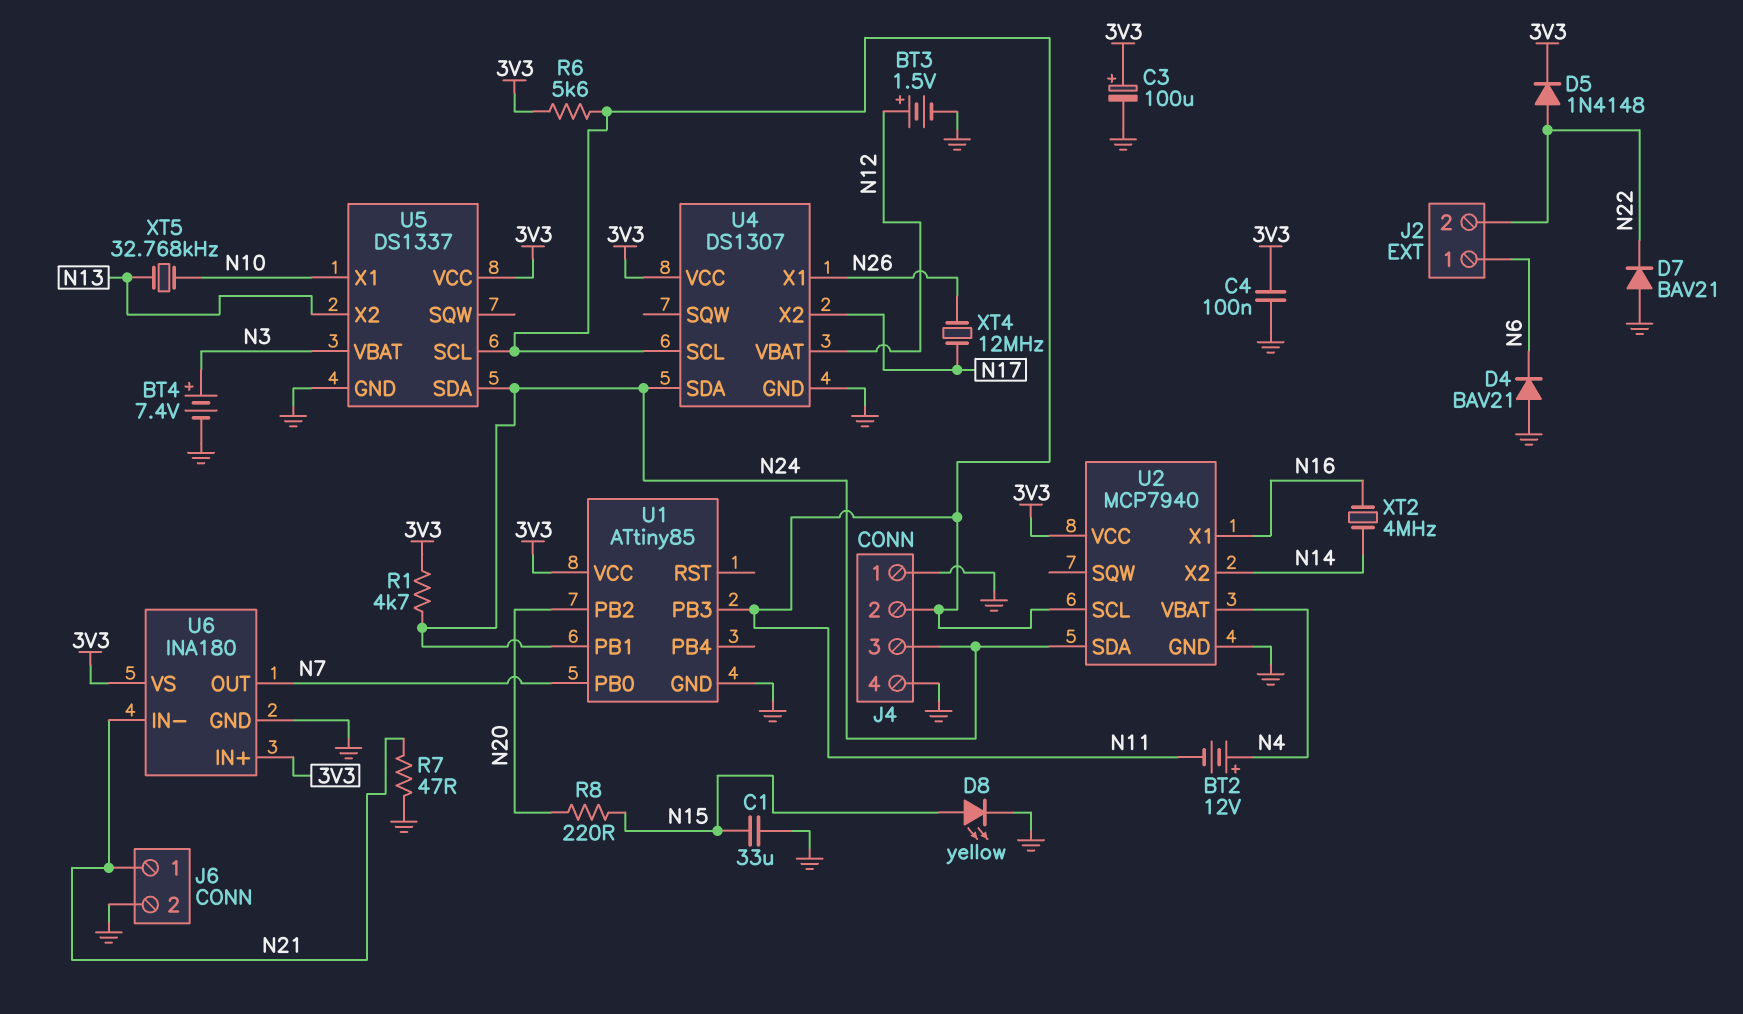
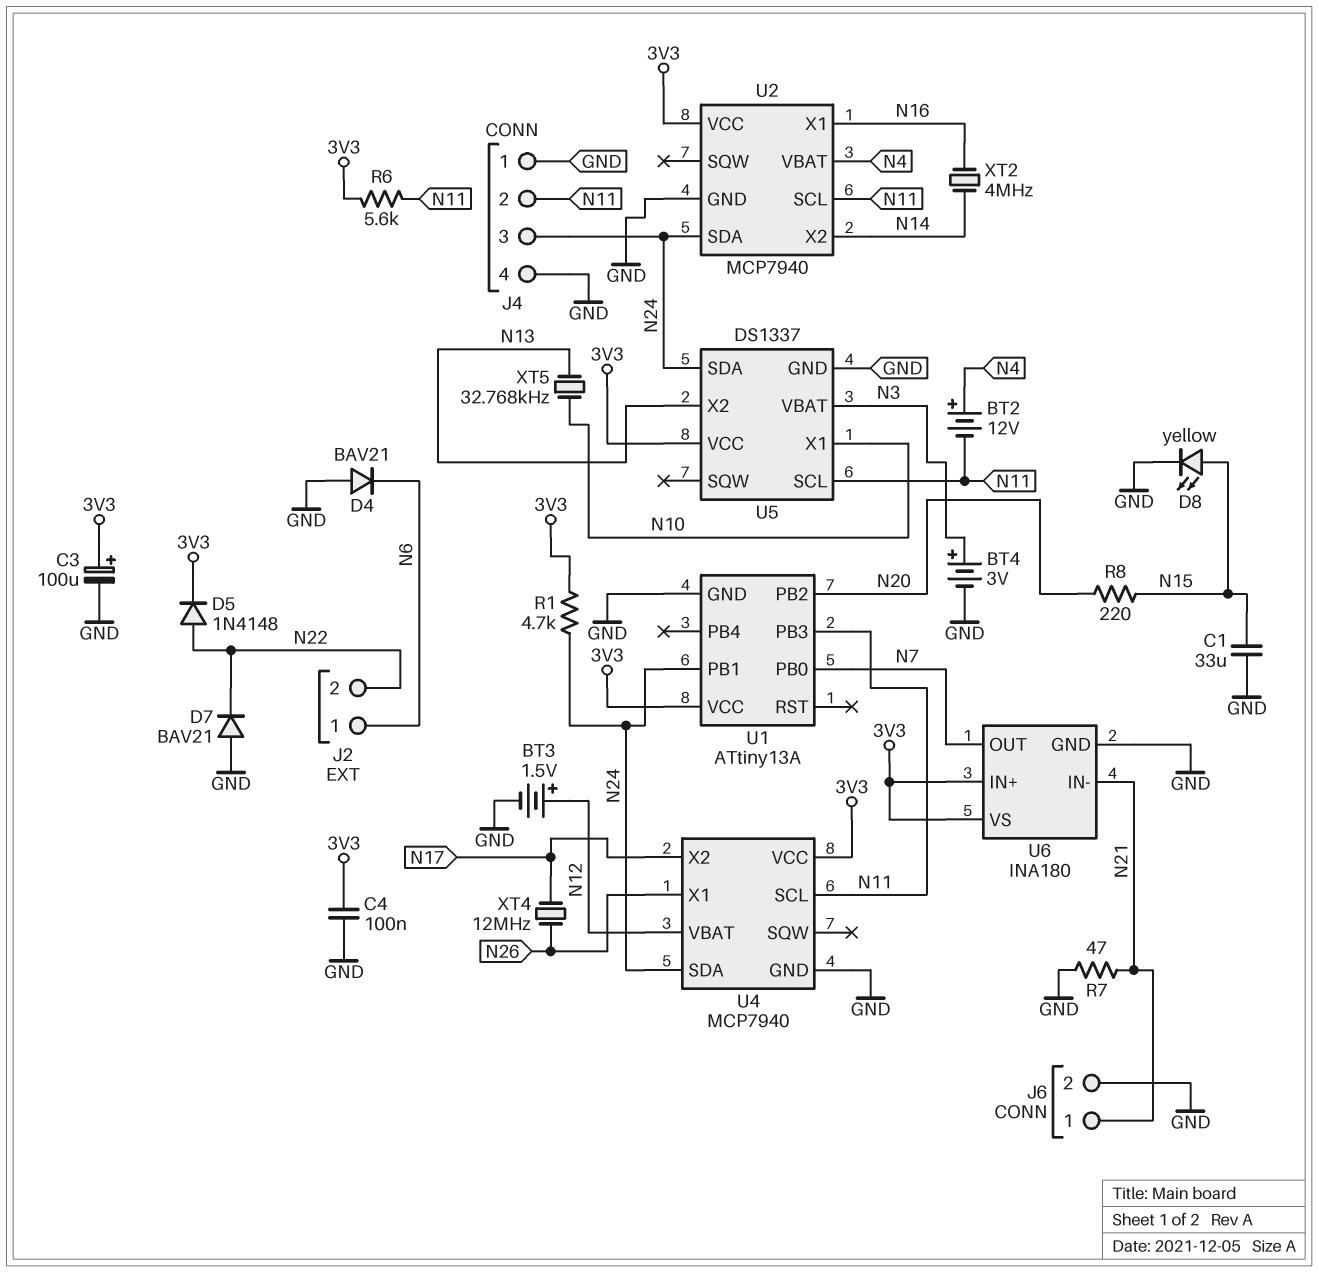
BT4: 7.4V (plus N3, minus GND) -> 3V (plus N3, minus GND)
U1: ATtiny85 -> ATtiny13A
U4: DS1307 -> MCP7940

